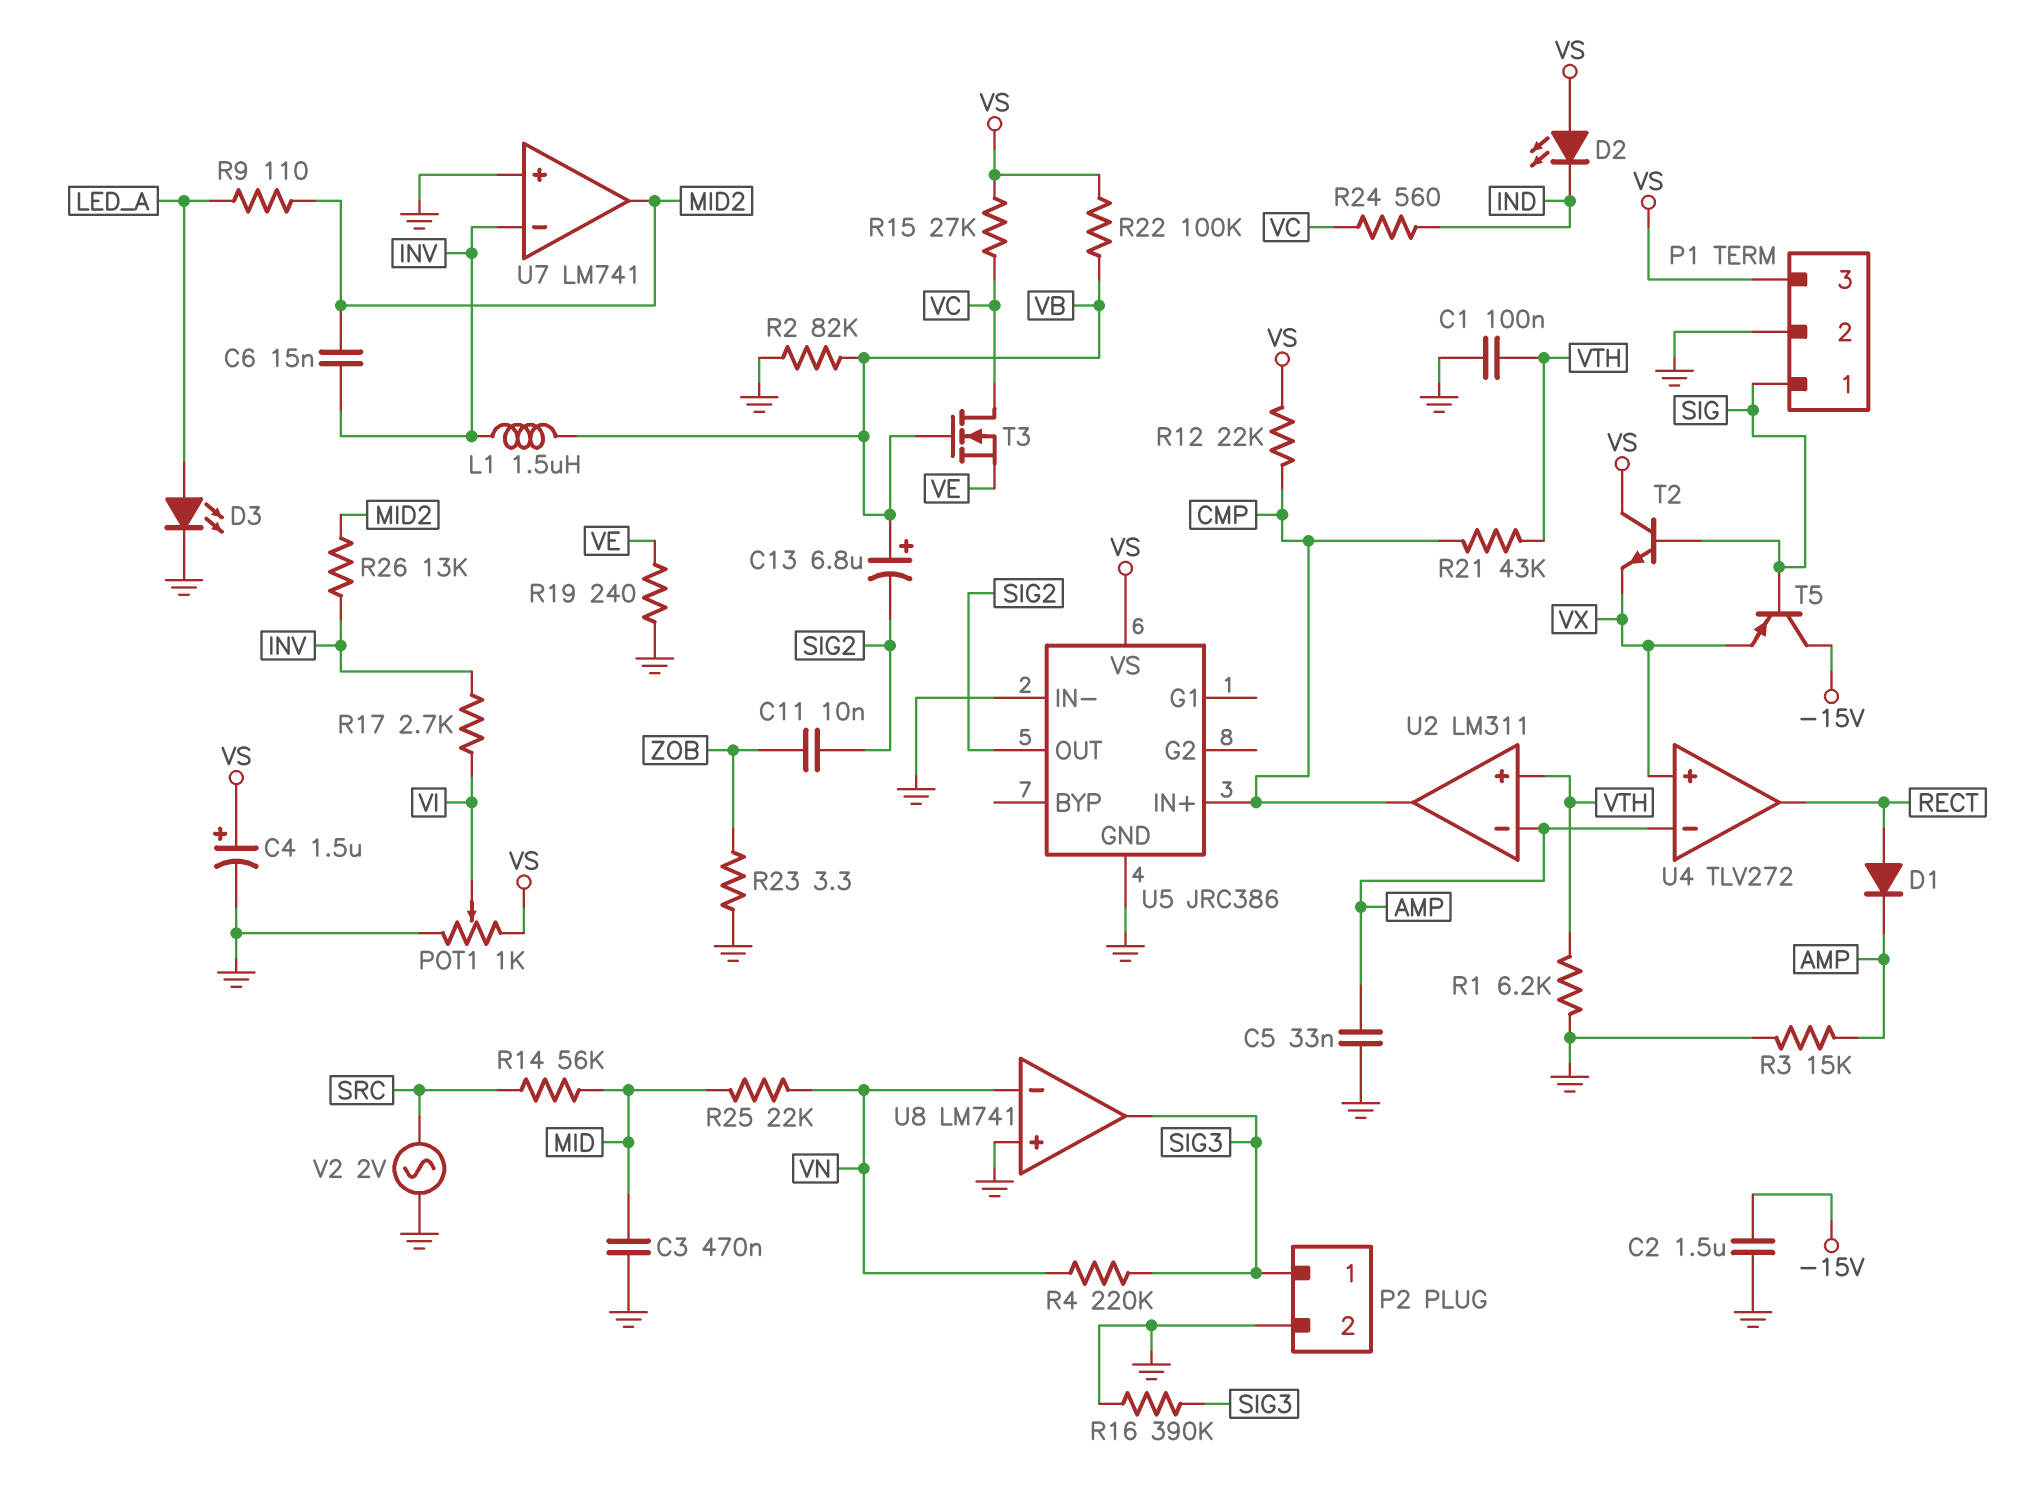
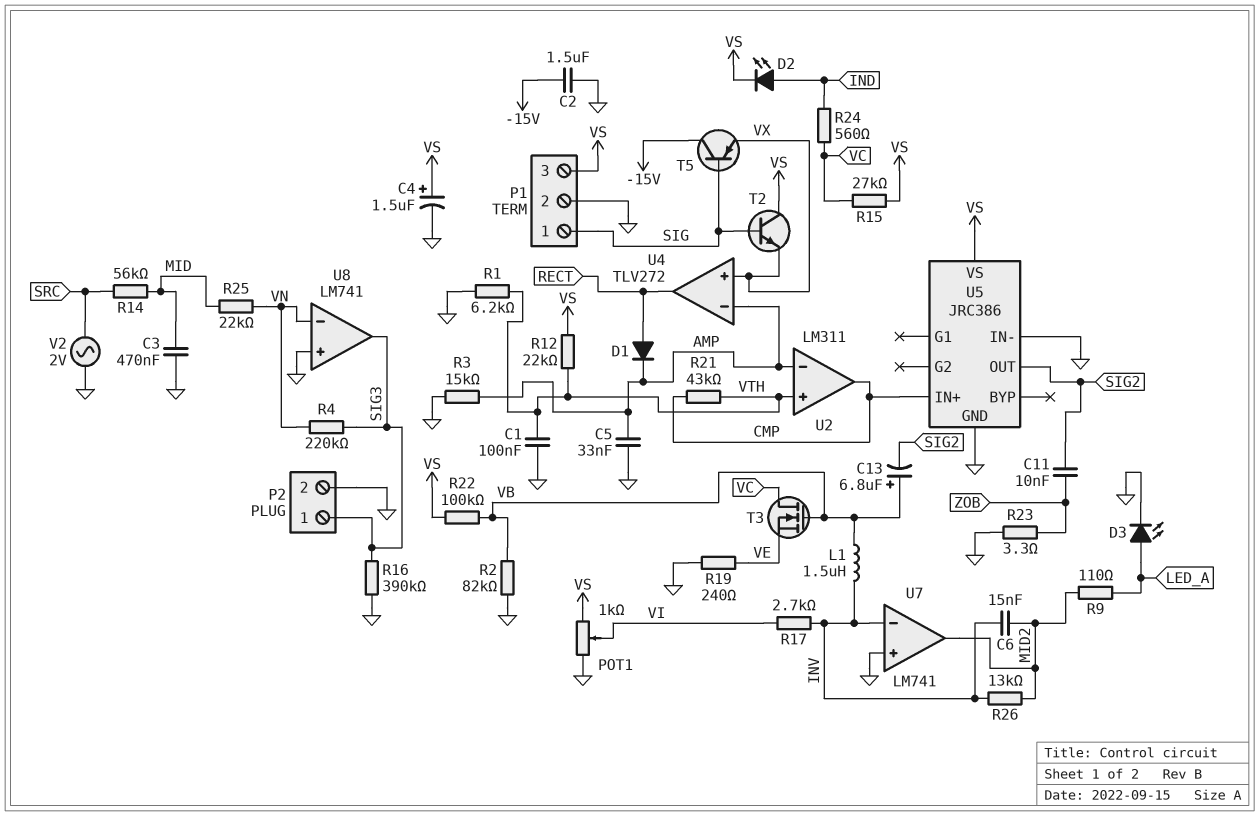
D2: LED (A VS, K IND) -> LED (A IND, K VS)
R12: 22k (CMP, VS) -> 22k (VS, VTH)

